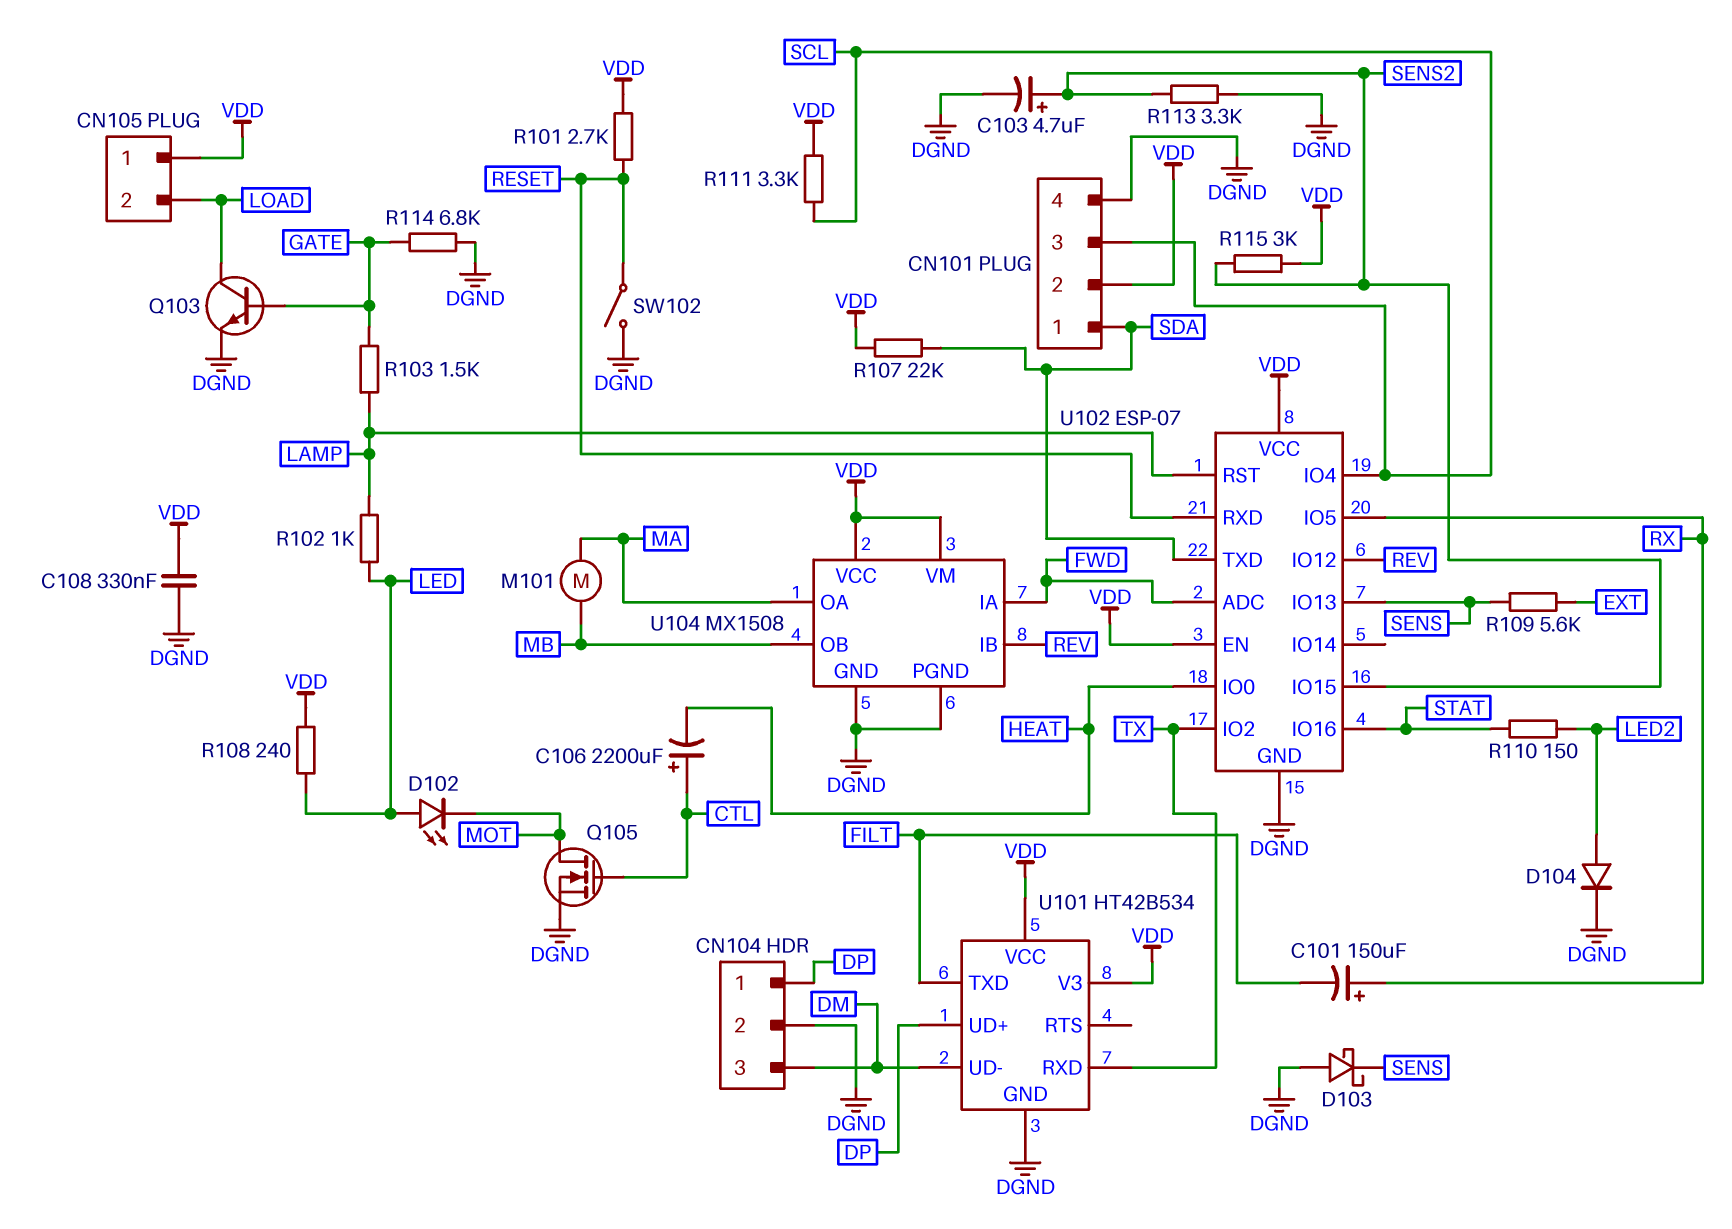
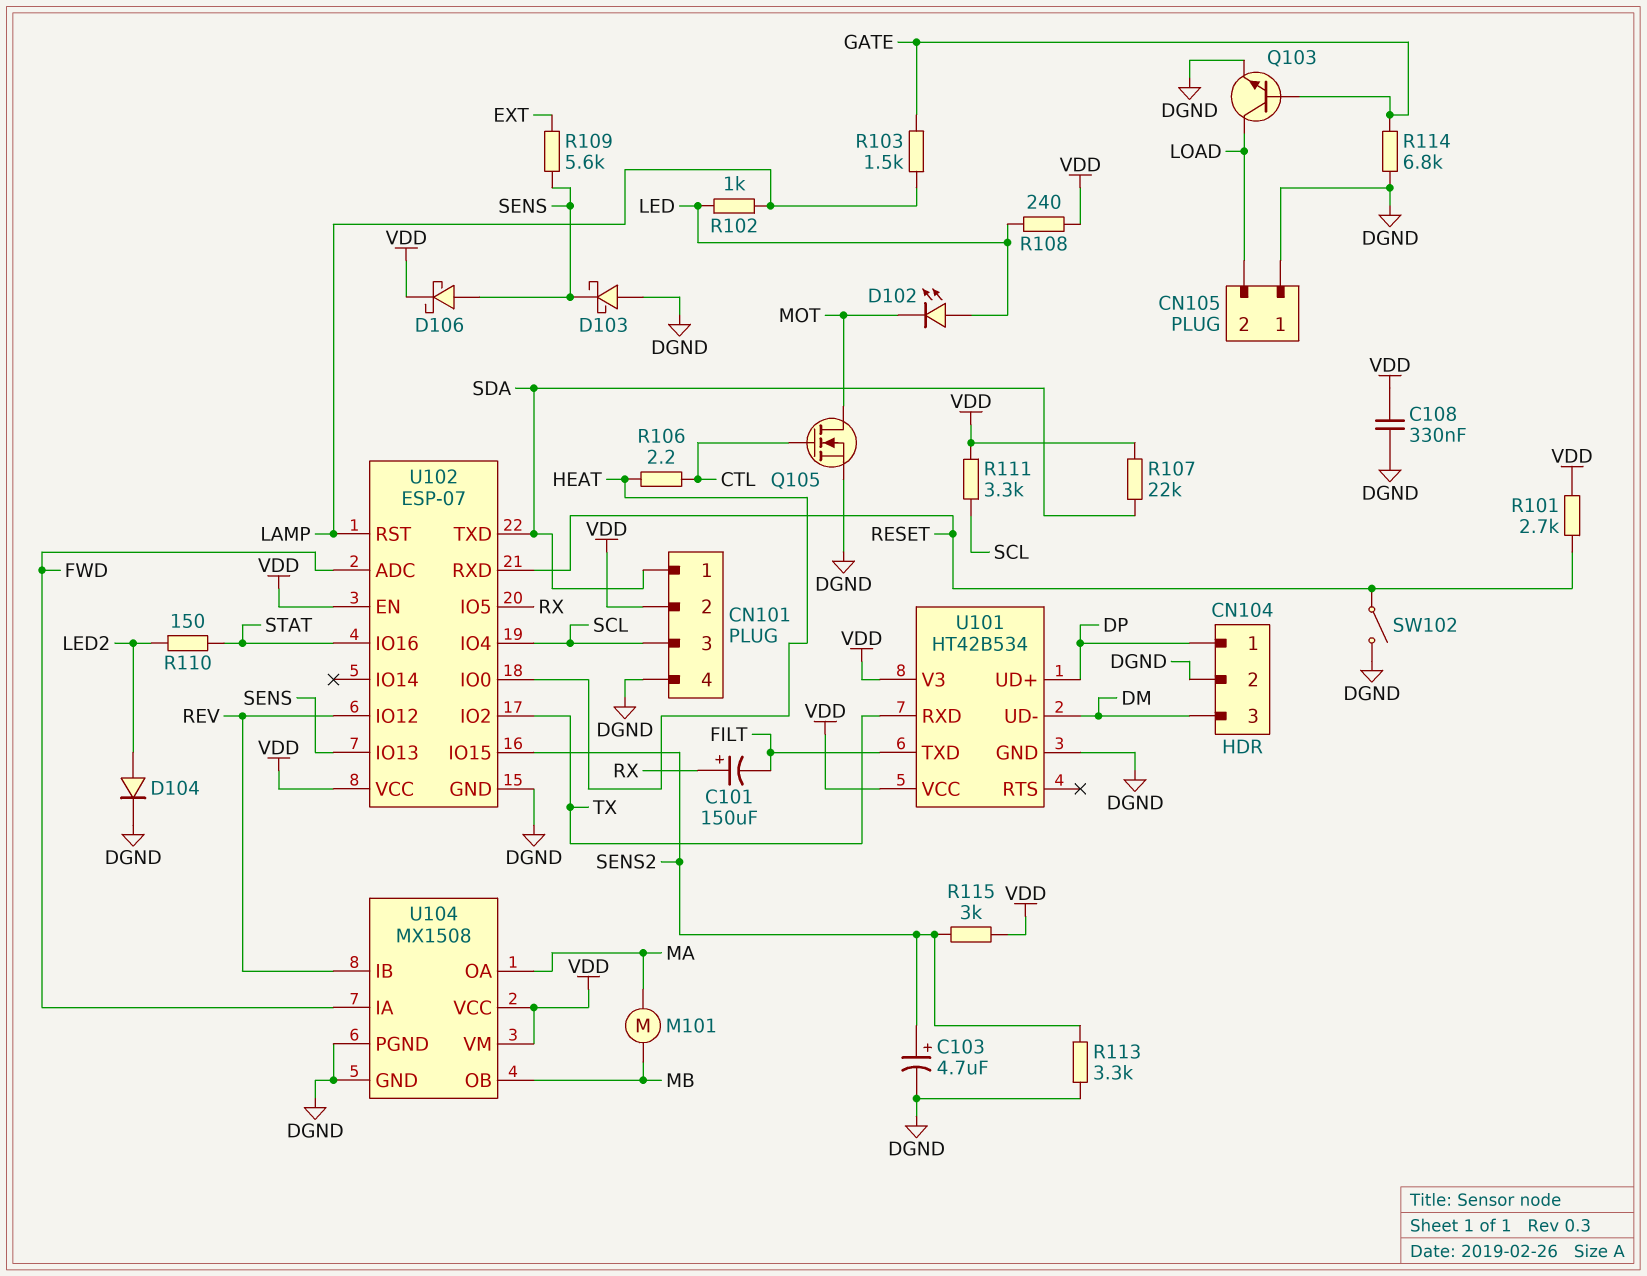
C106: 2200uF (plus CTL, minus HEAT) -> none
CN105 pin 1: VDD -> DGND
D106: none -> schottky (A SENS, K VDD)
R106: none -> 2.2 (CTL, HEAT)

